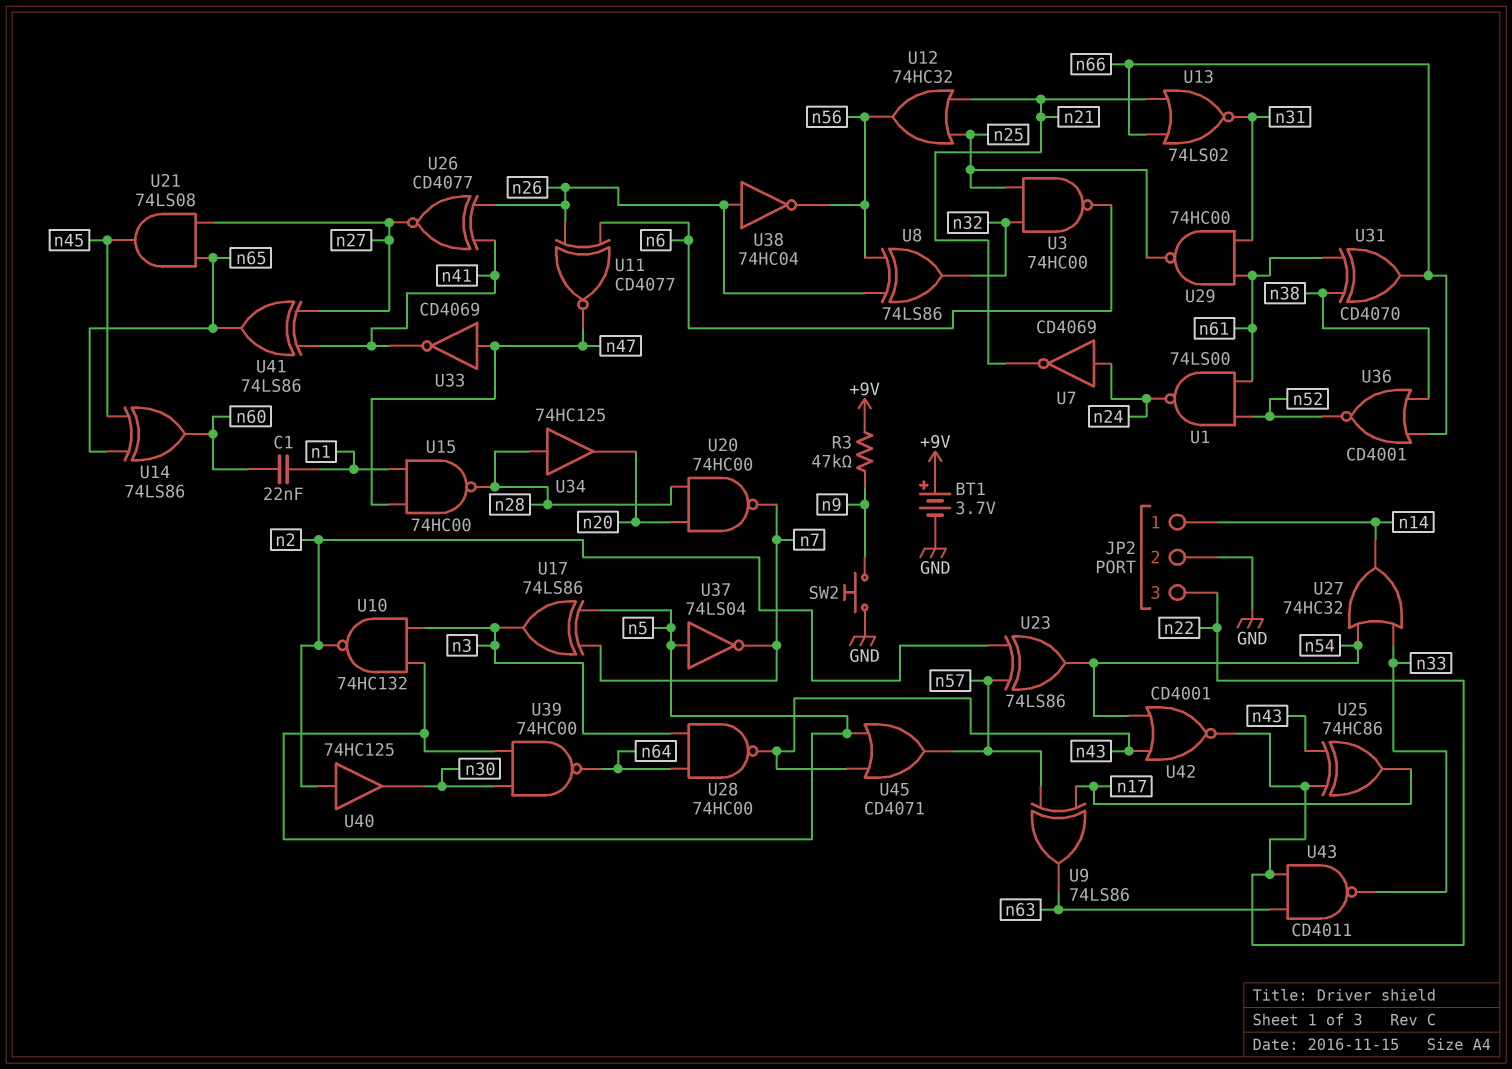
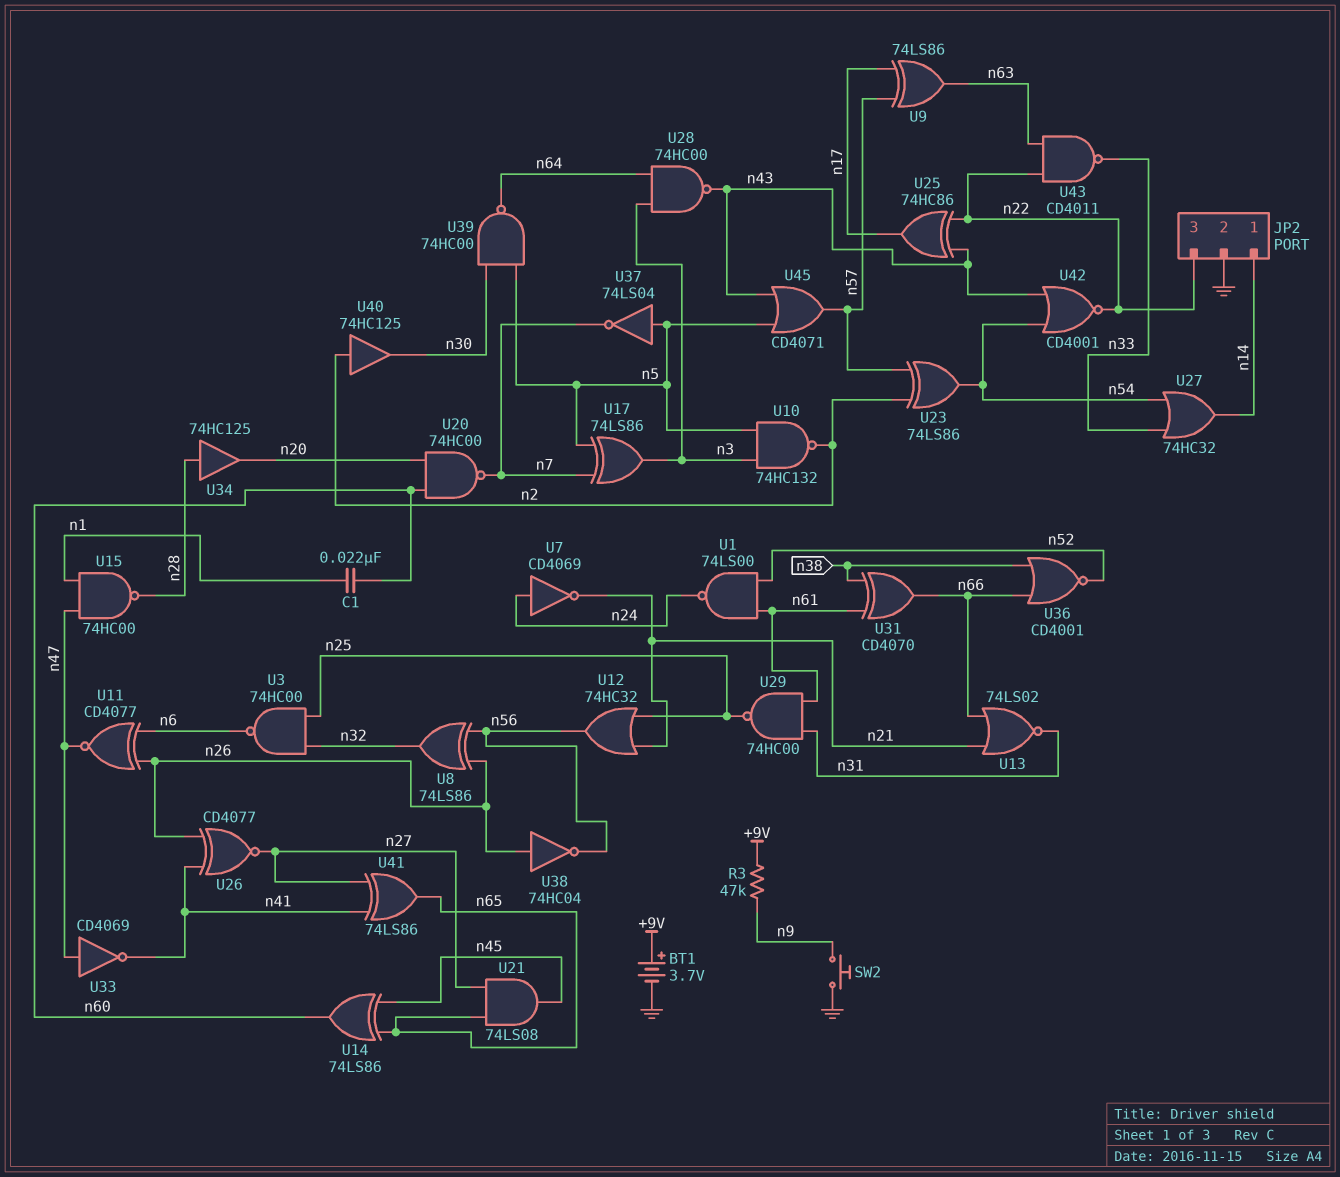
U20: NAND 74HC00 (in n20, in n28, out n7) -> NAND 74HC00 (in n20, in n60, out n7)

